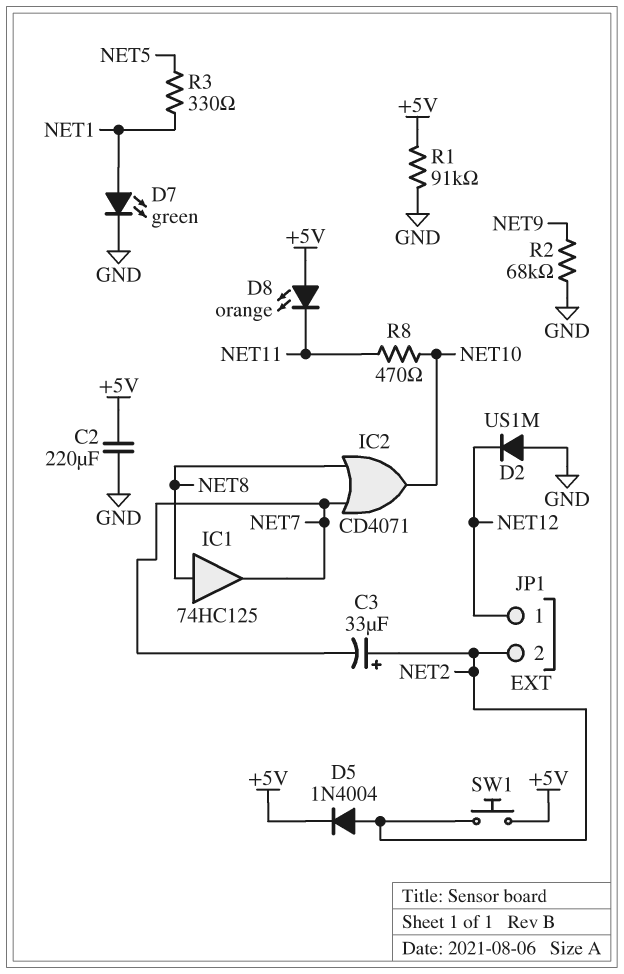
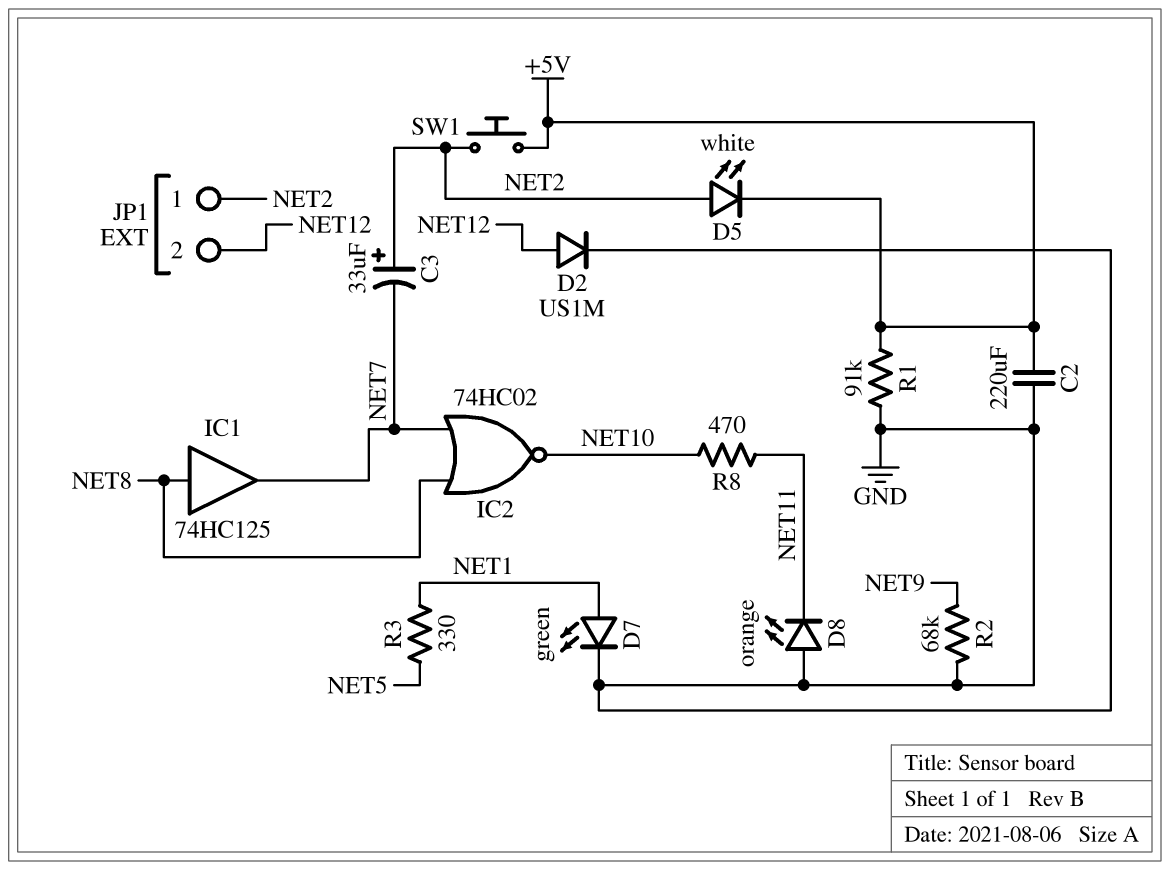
D2: diode US1M (A GND, K NET12) -> diode US1M (A NET12, K GND)
D5: diode 1N4004 (A NET2, K +5V) -> LED white (A NET2, K +5V)
D8: LED orange (A +5V, K NET11) -> LED orange (A GND, K NET11)
IC2: OR CD4071 (in NET7, in NET8, out NET10) -> NOR 74HC02 (in NET7, in NET8, out NET10)
JP1 pin 1: NET12 -> NET2
JP1 pin 2: NET2 -> NET12

